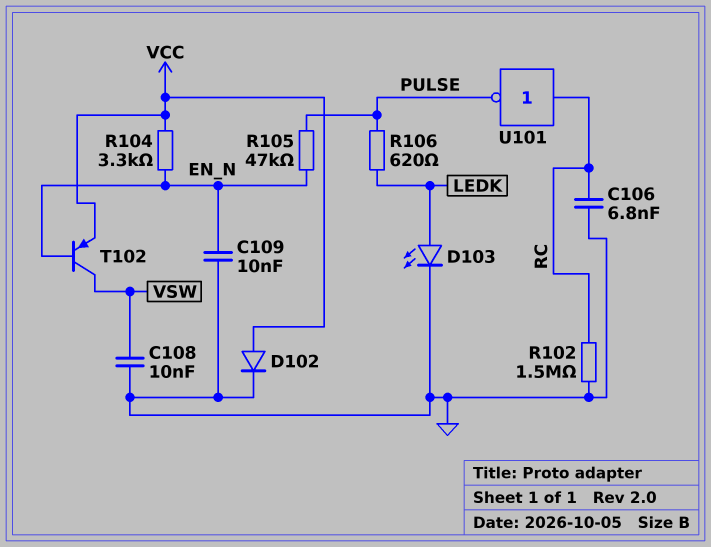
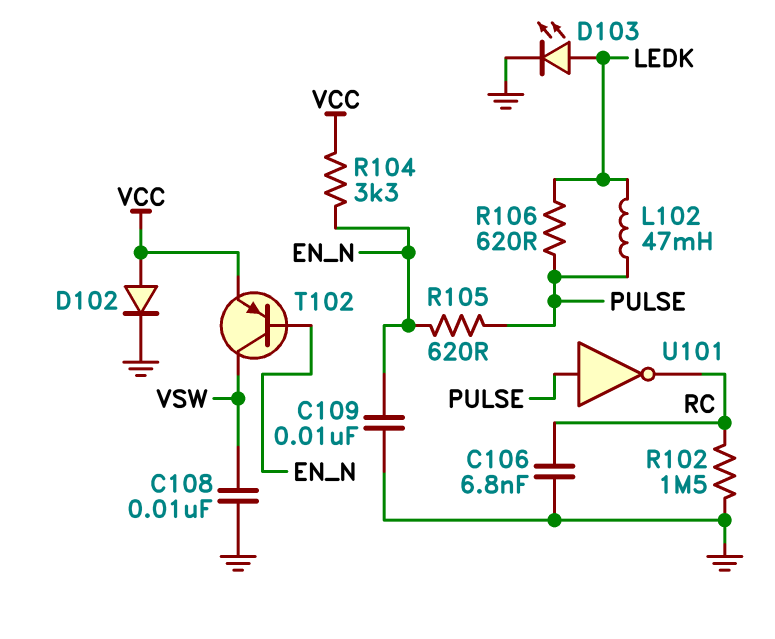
L102: none -> 47mH (LEDK, PULSE)
R105: 47k (EN_N, PULSE) -> 620 (EN_N, PULSE)
U101: NOT (in RC, out PULSE) -> NOT (in PULSE, out RC)

